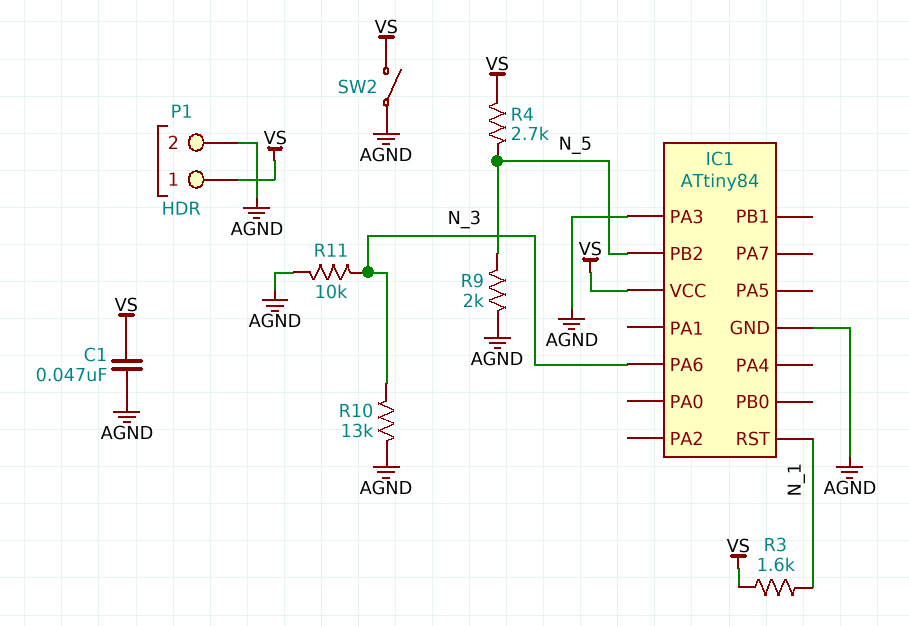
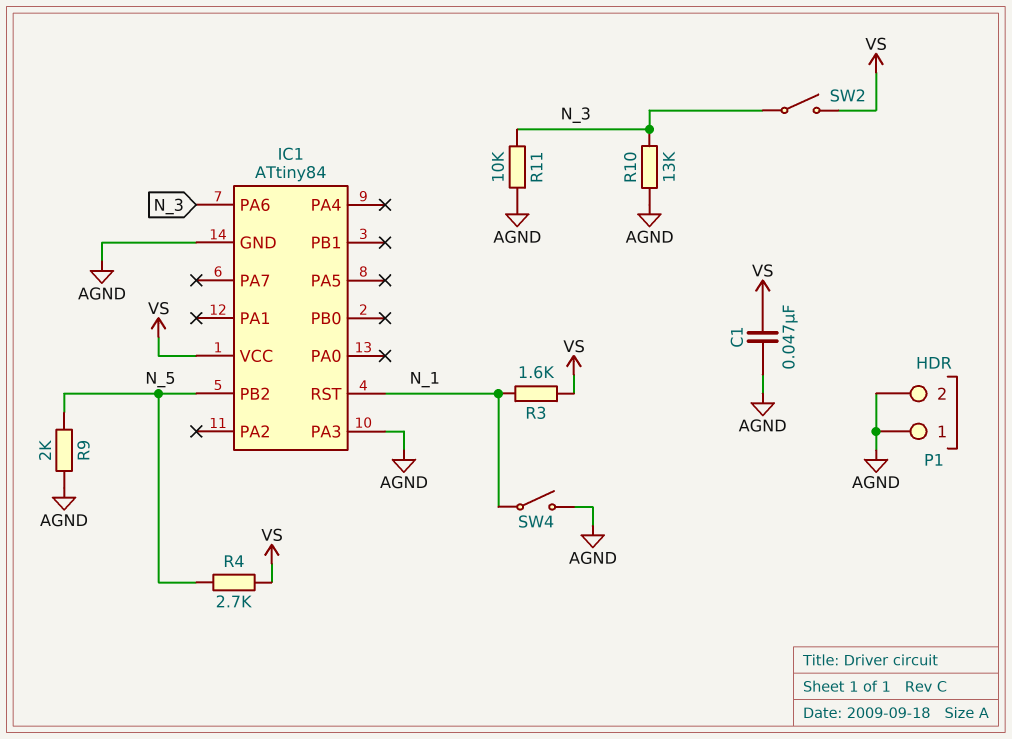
P1 pin 1: VS -> AGND
SW2: switch (AGND, VS) -> switch (N_3, VS)
SW4: none -> switch (AGND, N_1)

